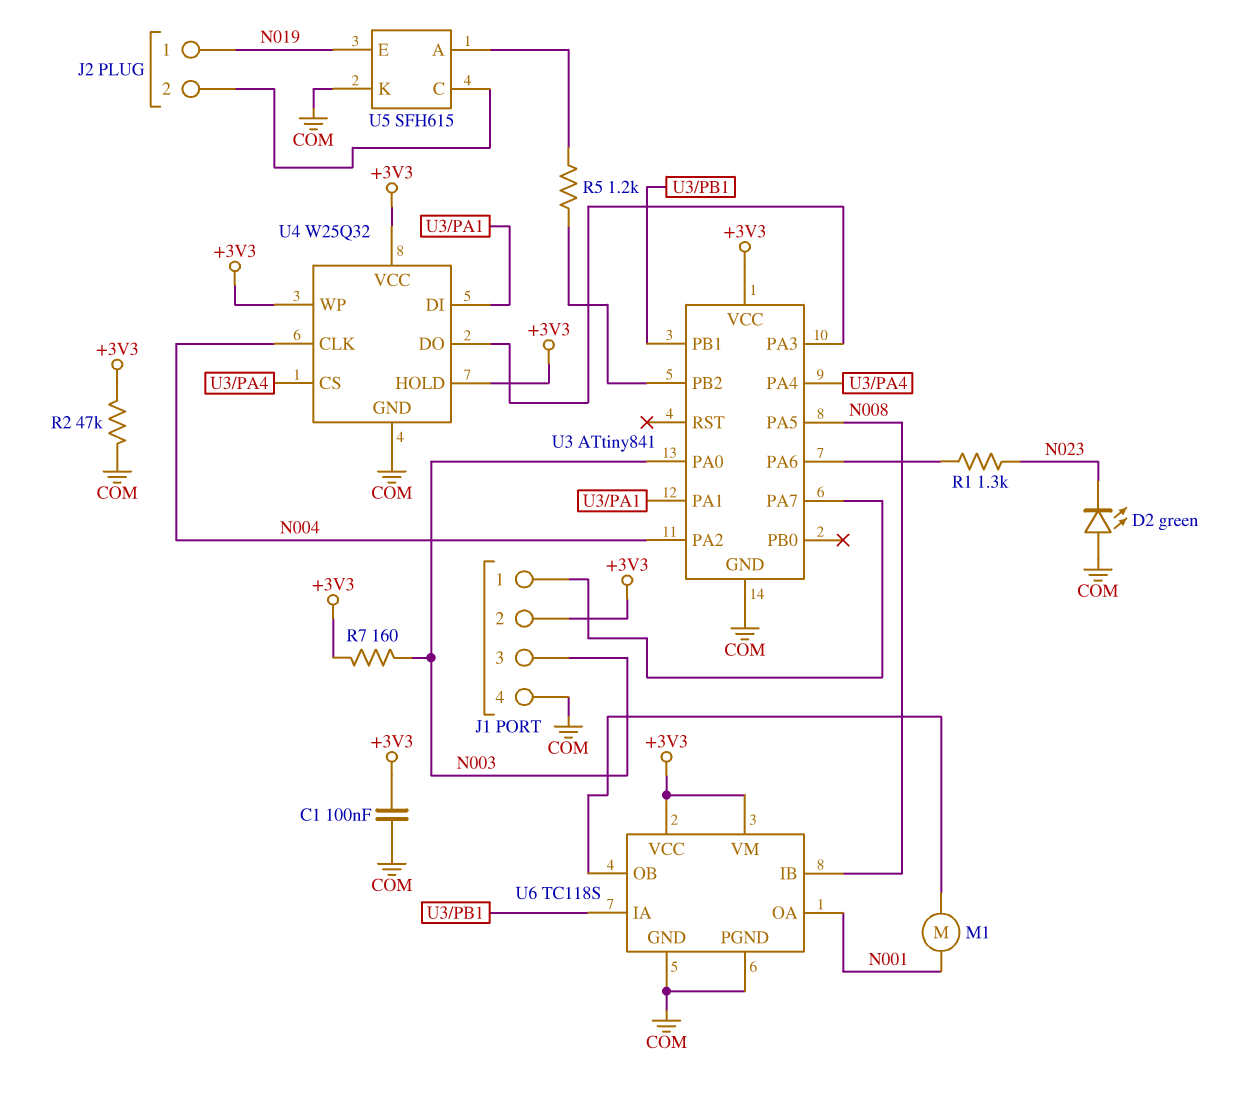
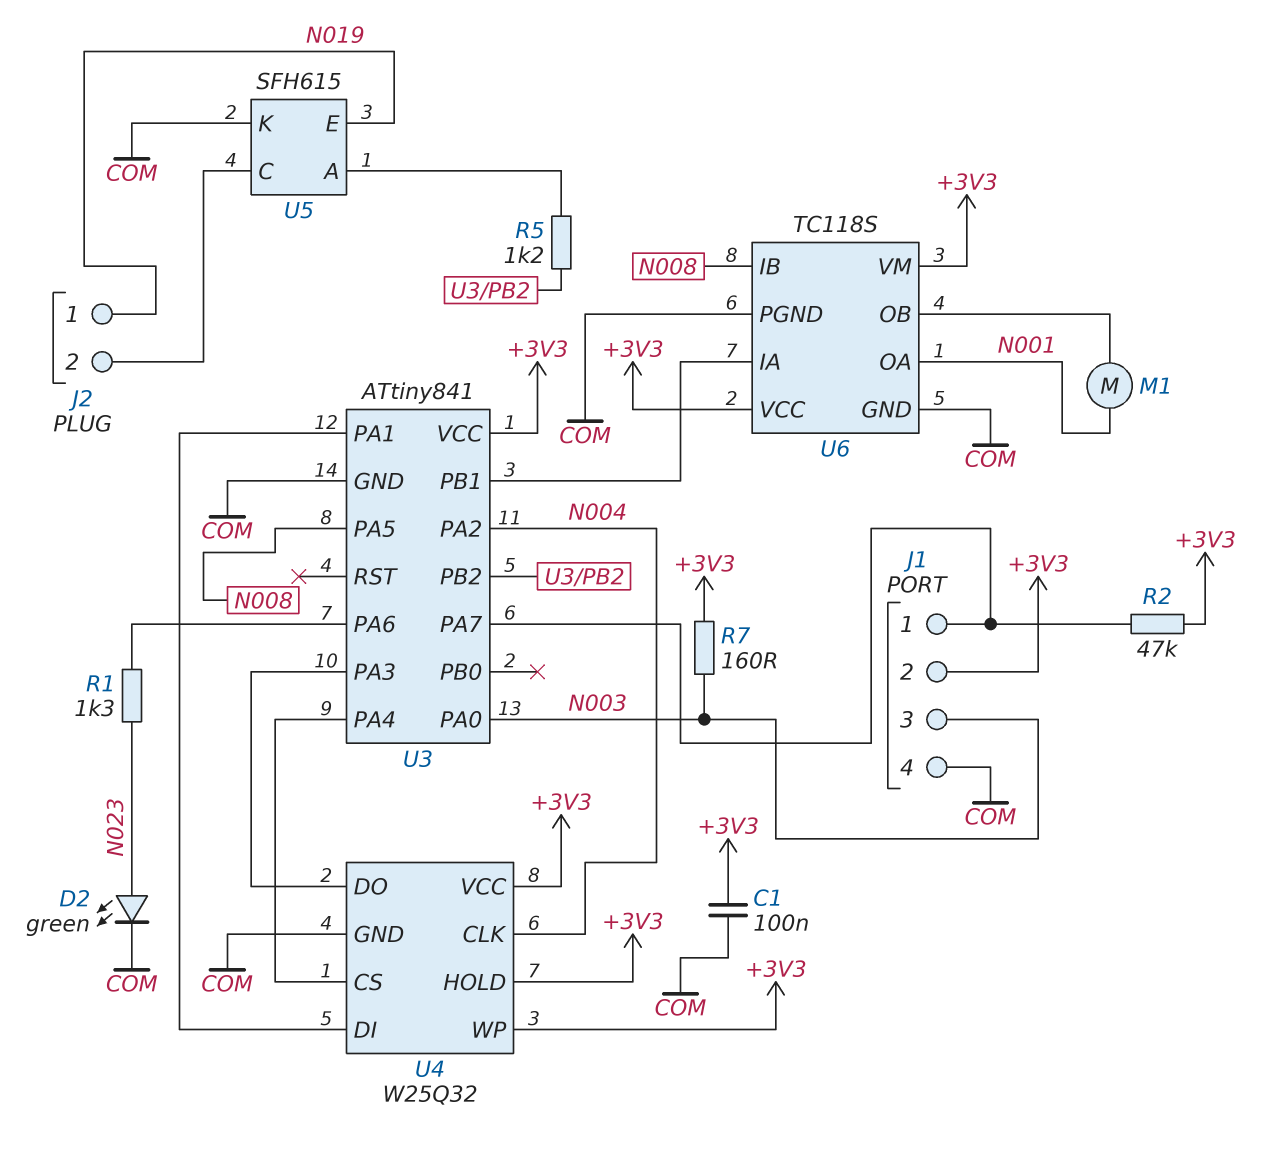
D2: LED green (A COM, K N023) -> LED green (A N023, K COM)
R2: 47k (+3V3, COM) -> 47k (+3V3, J1/1)

